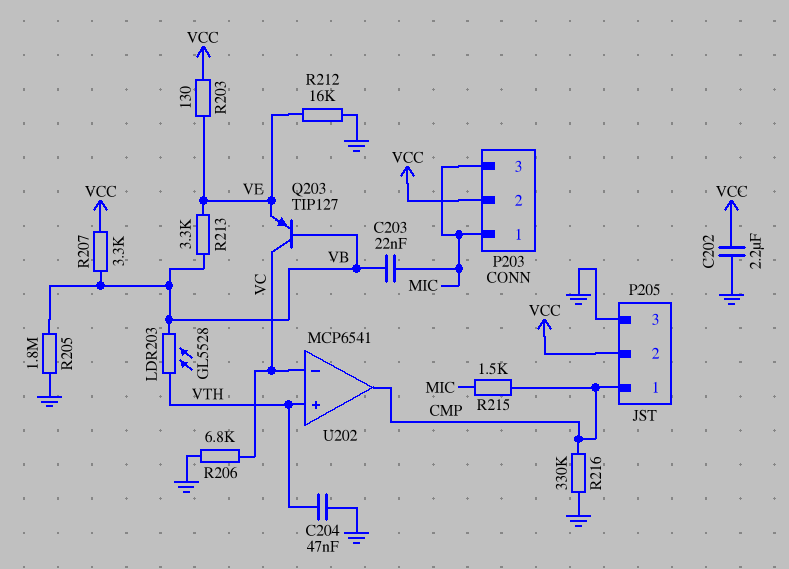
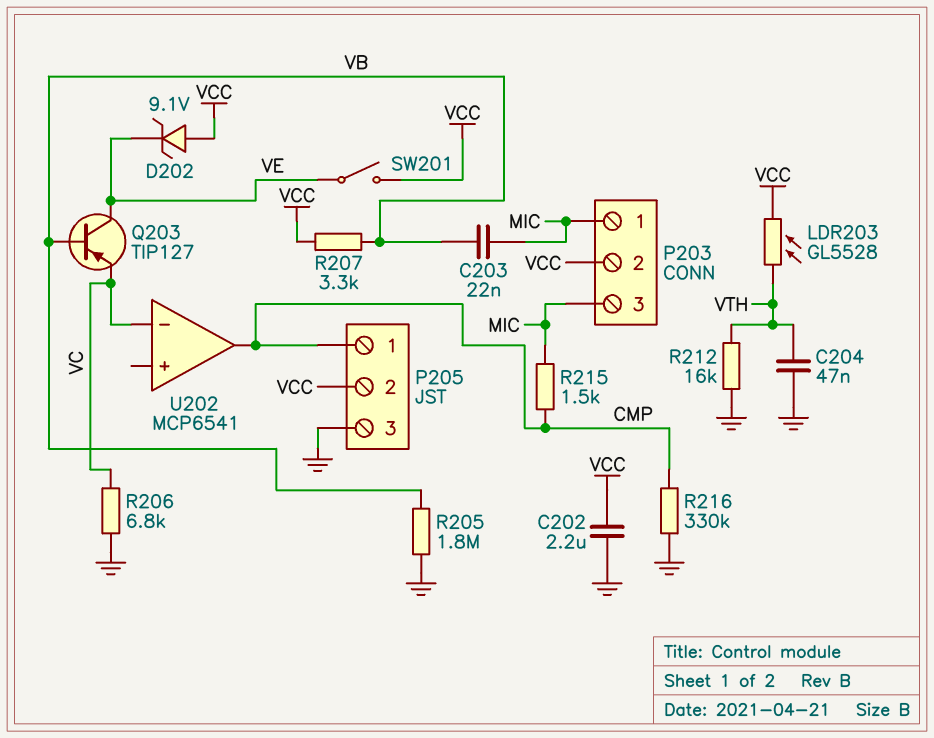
D202: none -> zener 9.1V (A VCC, K VE)
LDR203: GL5528 (VB, VTH) -> GL5528 (VCC, VTH)
Q203: PNP TIP127 (B VB, C VC, E VE) -> PNP TIP127 (B VB, C VE, E VC)
R203: 130 (VCC, VE) -> none
R212: 16k (GND, VE) -> 16k (GND, VTH)
R213: 3.3k (VB, VE) -> none
SW201: none -> switch (VCC, VE)
U202 pin in+: VTH -> none

